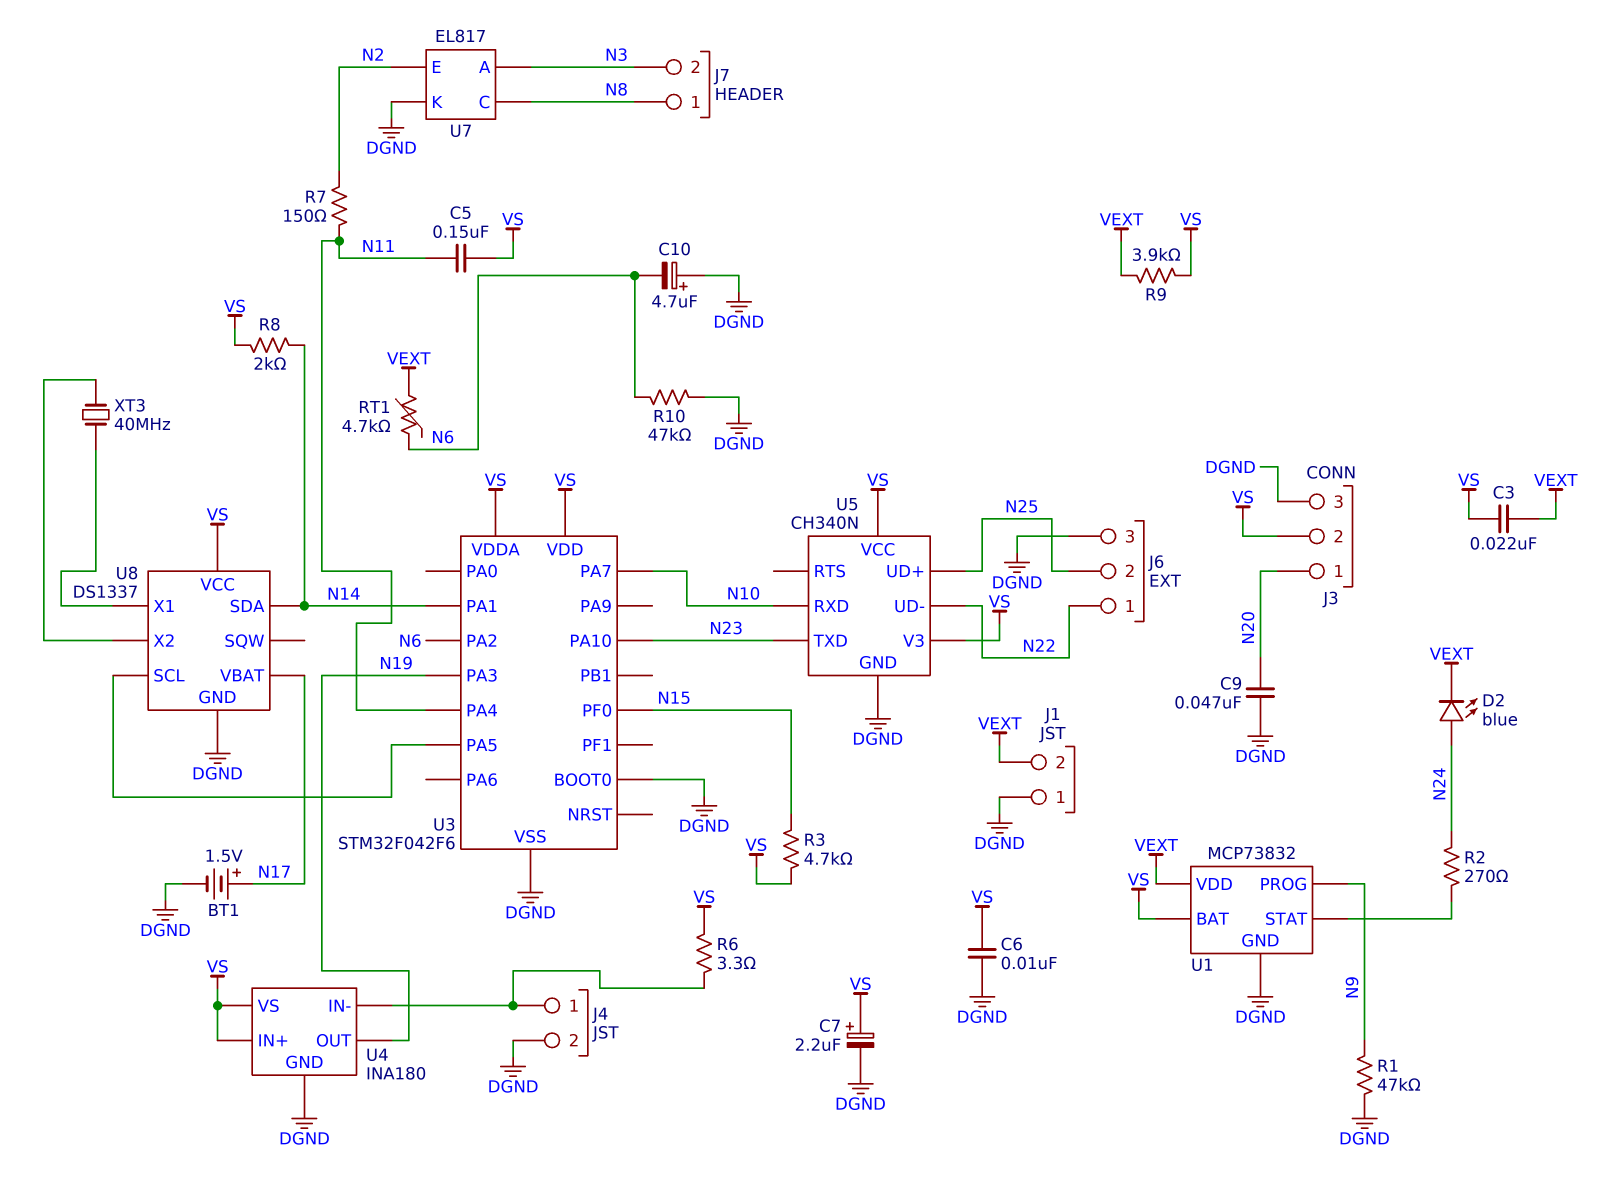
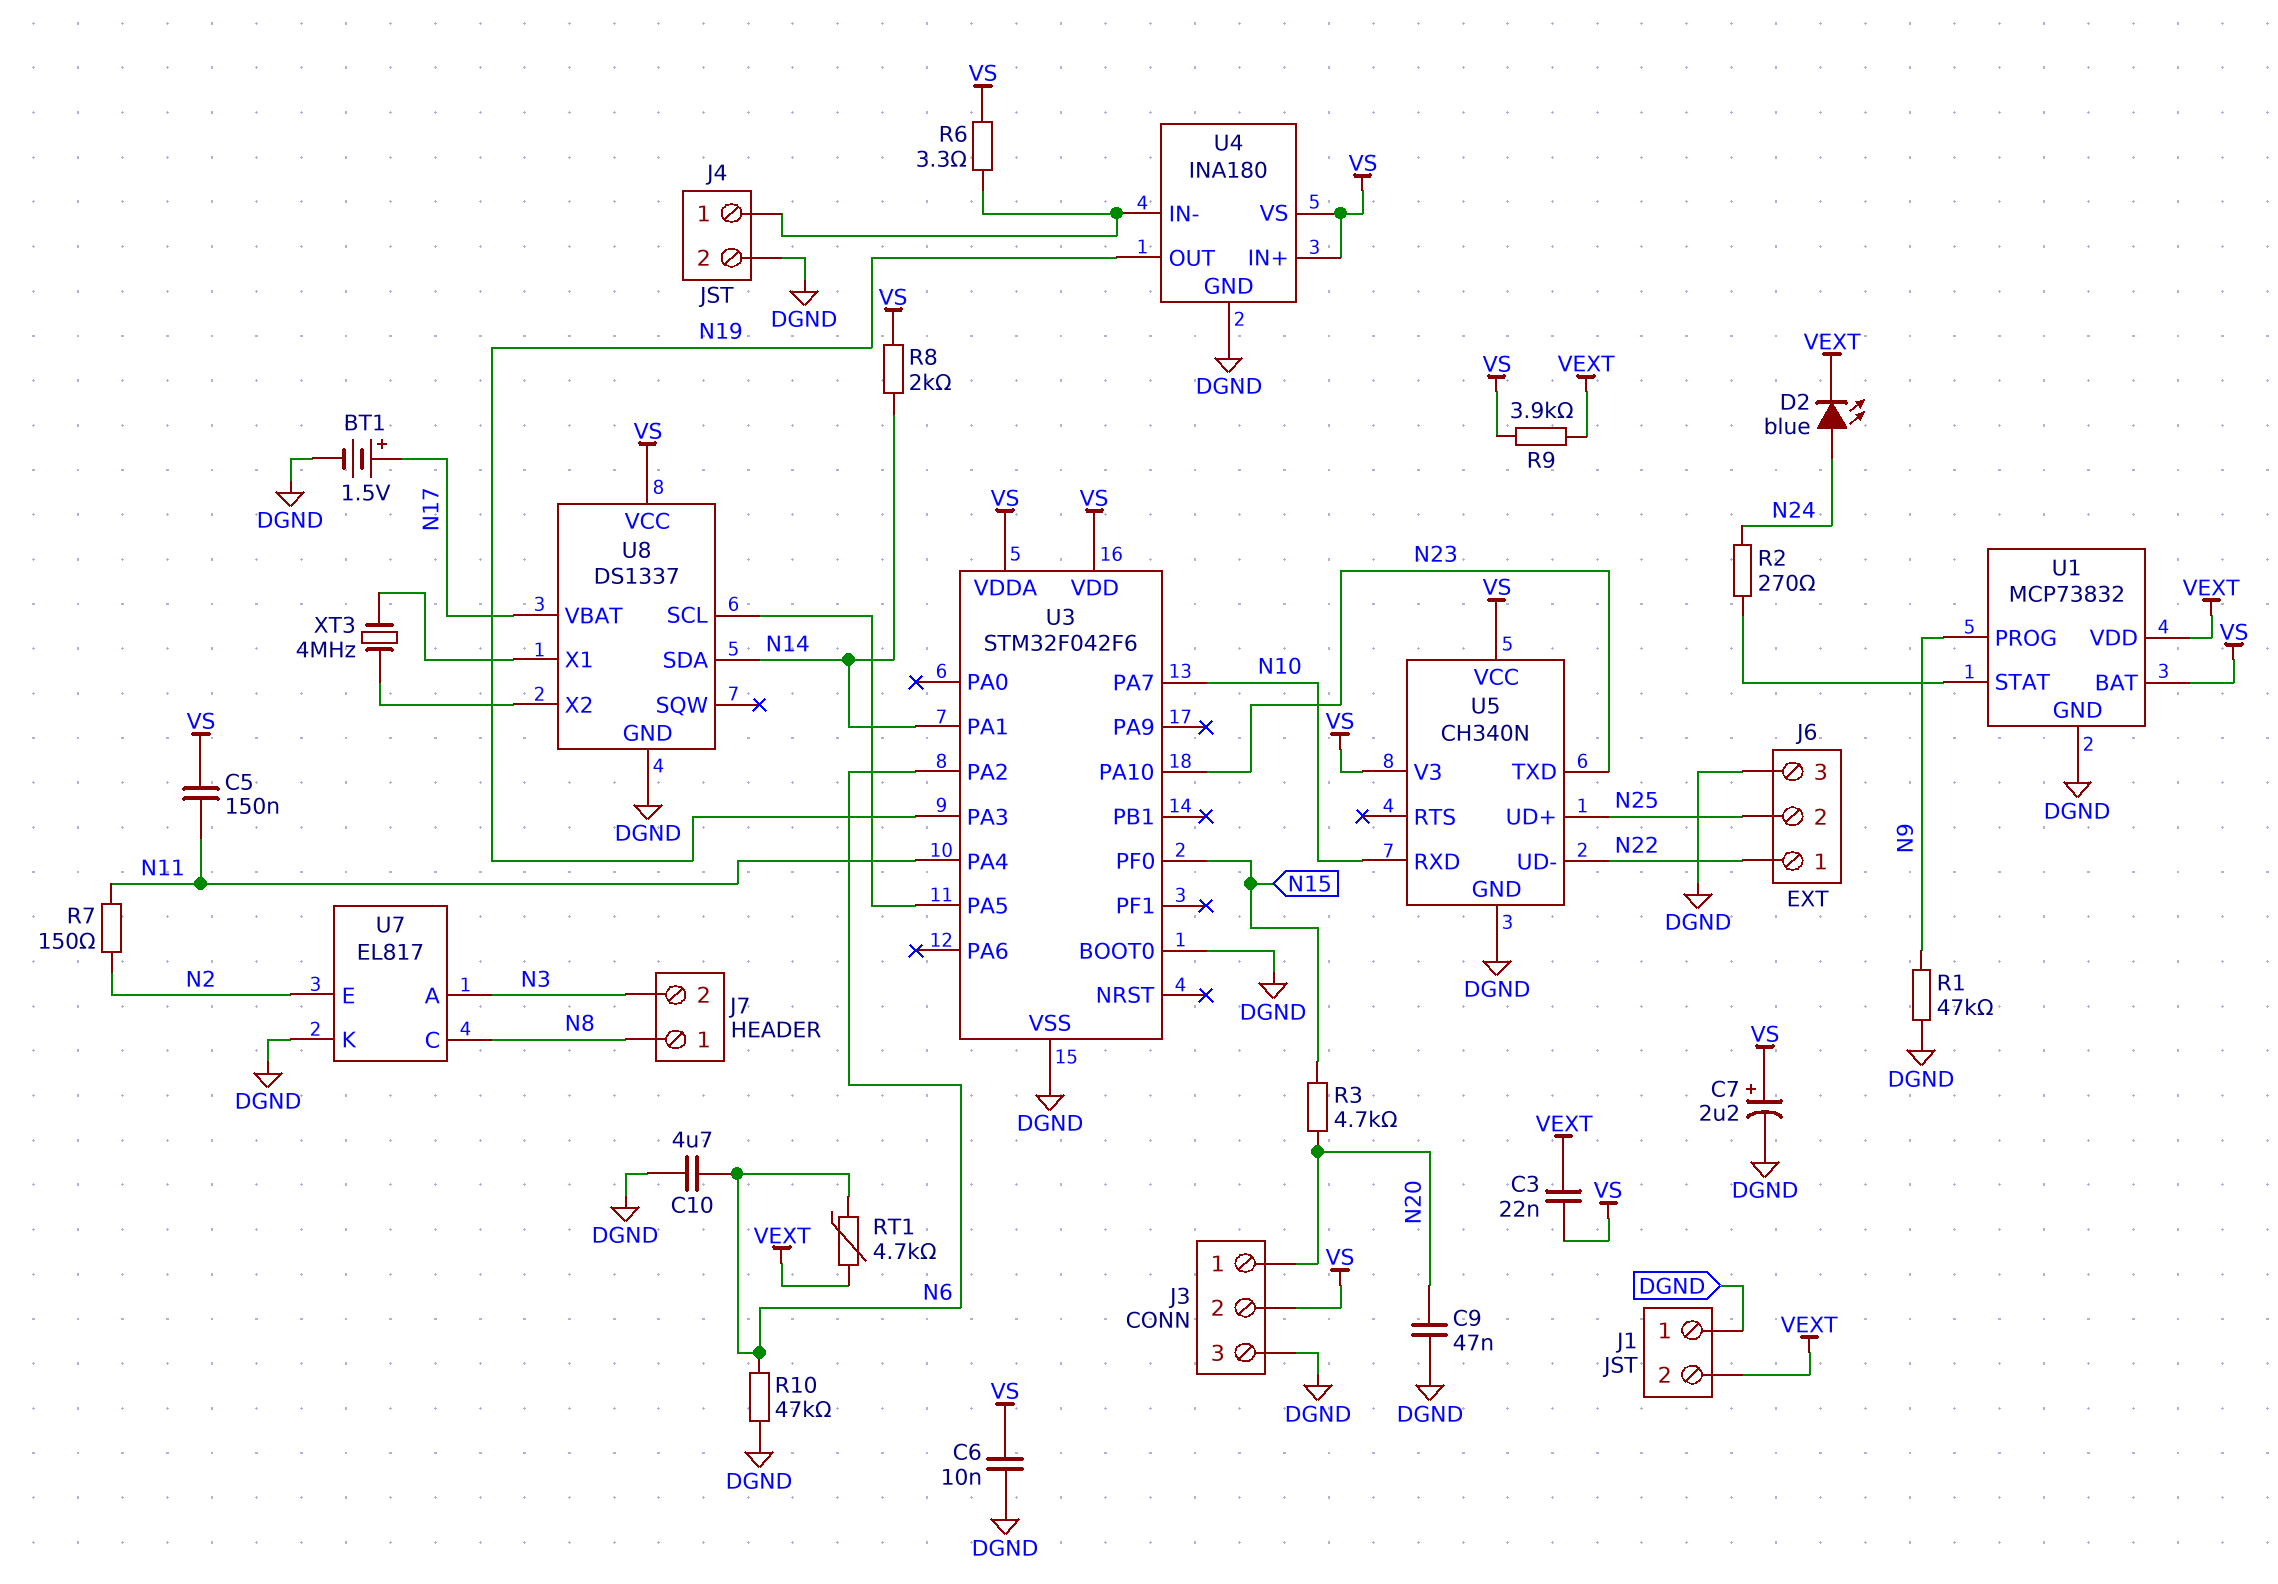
C10: 4.7uF (plus DGND, minus N6) -> 4.7uF (DGND, N6)
R3: 4.7k (N15, VS) -> 4.7k (N15, N20)
XT3: 40MHz (U8/X1, U8/X2) -> 4MHz (U8/X1, U8/X2)

